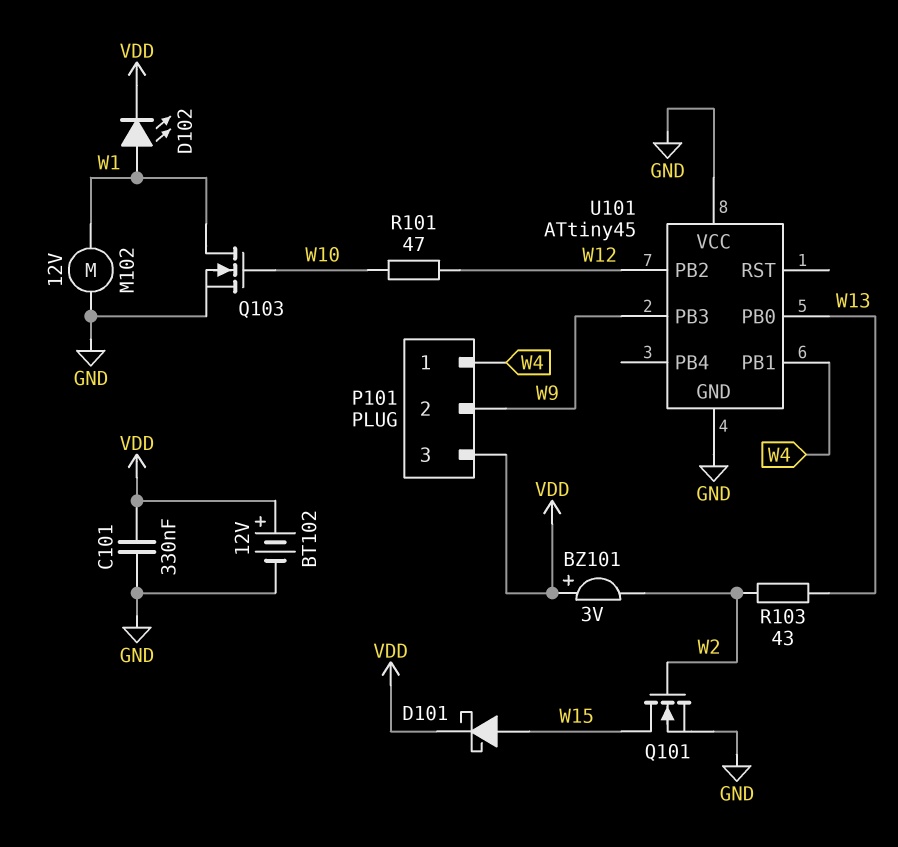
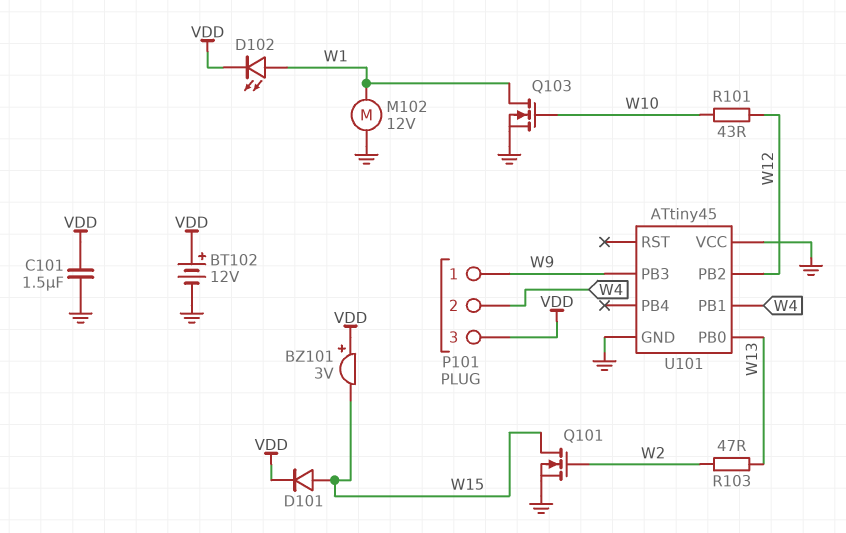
BZ101: buzzer 3V (plus VDD, minus W2) -> buzzer 3V (plus VDD, minus W15)
C101: 330nF (GND, VDD) -> 1.5uF (GND, VDD)
D101: schottky (A W15, K VDD) -> diode (A W15, K VDD)
P101 pin 1: W4 -> W9
P101 pin 2: W9 -> W4
R101: 47 (W10, W12) -> 43 (W10, W12)
R103: 43 (W2, W13) -> 47 (W2, W13)

